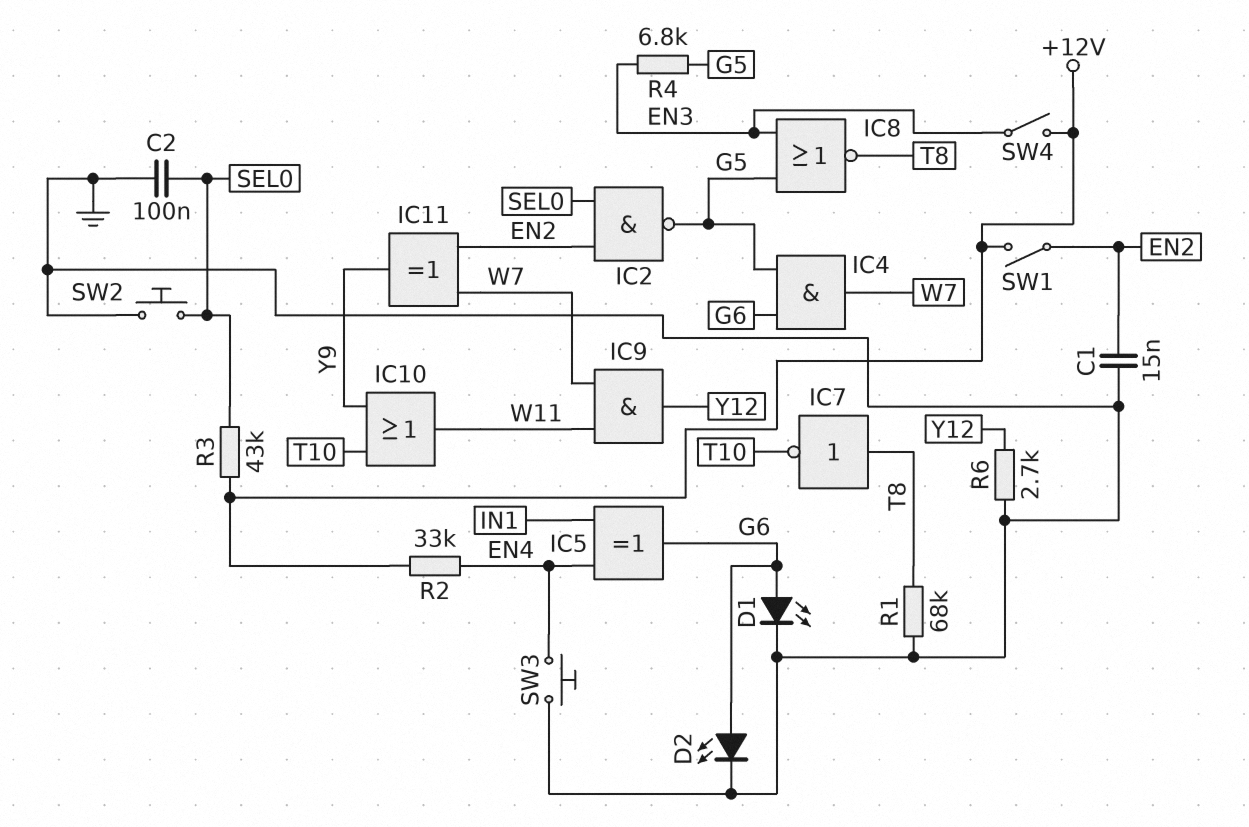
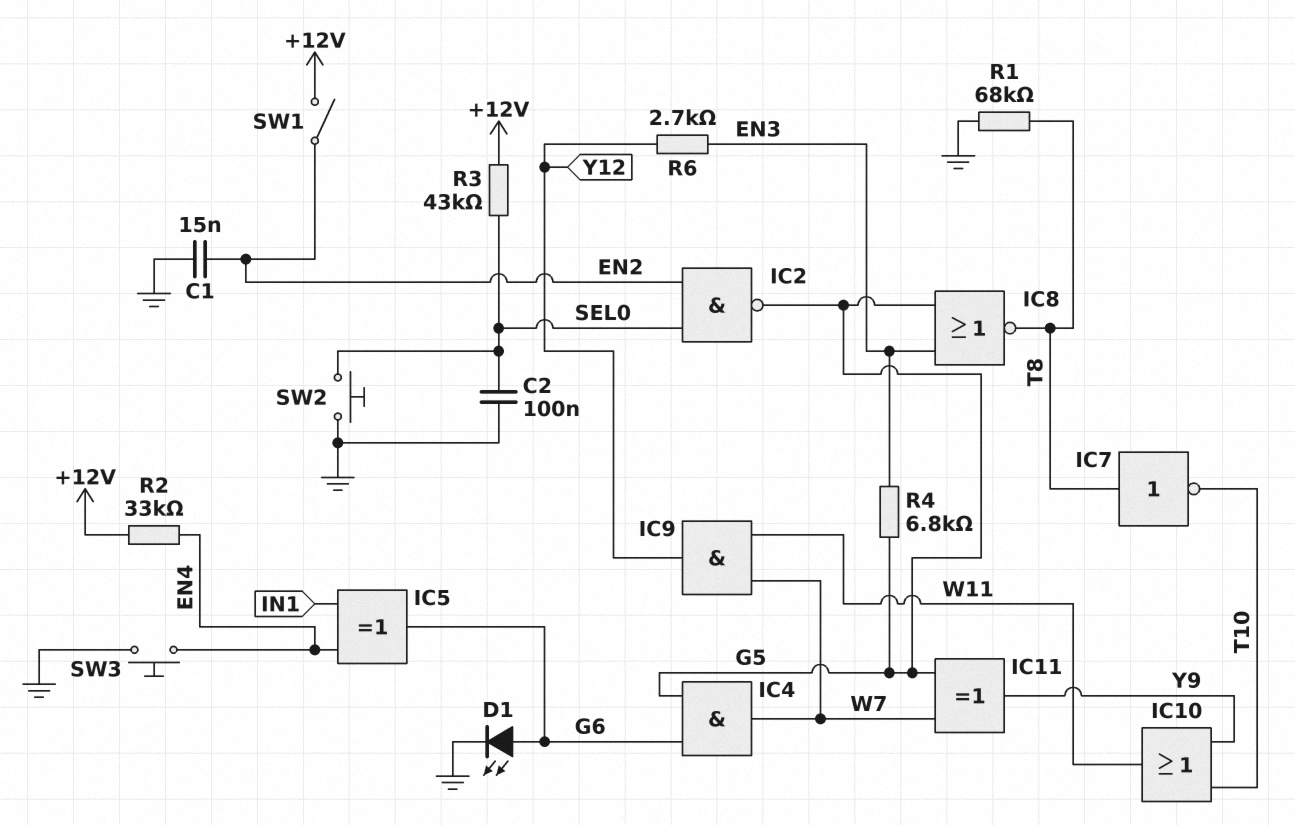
D2: LED (A G6, K GND) -> none
IC11: XOR (in EN2, in W7, out Y9) -> XOR (in G5, in W7, out Y9)
R6: 2.7k (GND, Y12) -> 2.7k (EN3, Y12)
SW4: switch (+12V, EN3) -> none

